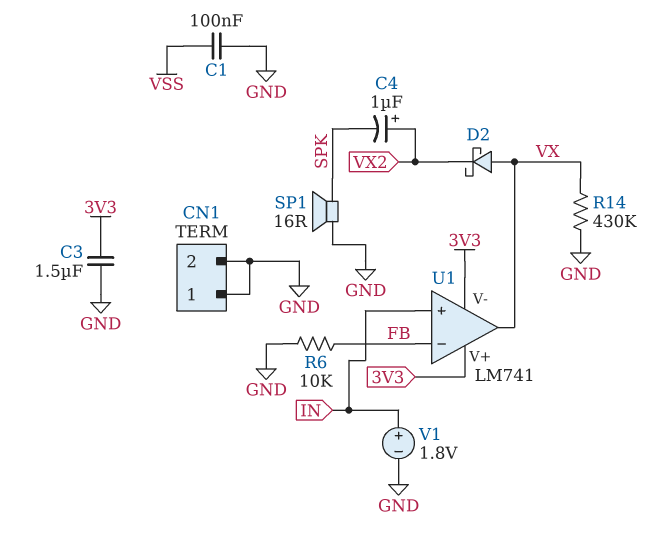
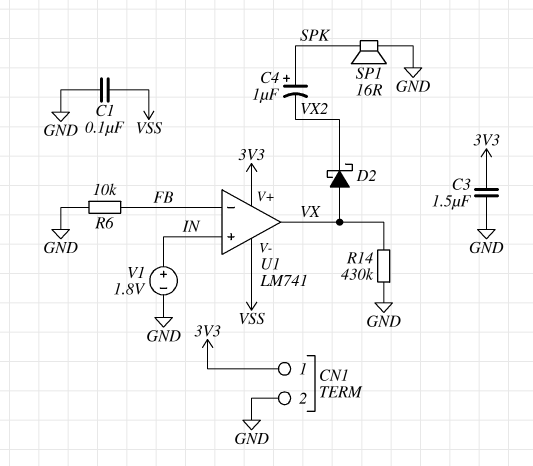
C4: 1uF (plus VX2, minus SPK) -> 1uF (plus SPK, minus VX2)
CN1 pin 1: GND -> 3V3
U1 pin V-: 3V3 -> VSS

